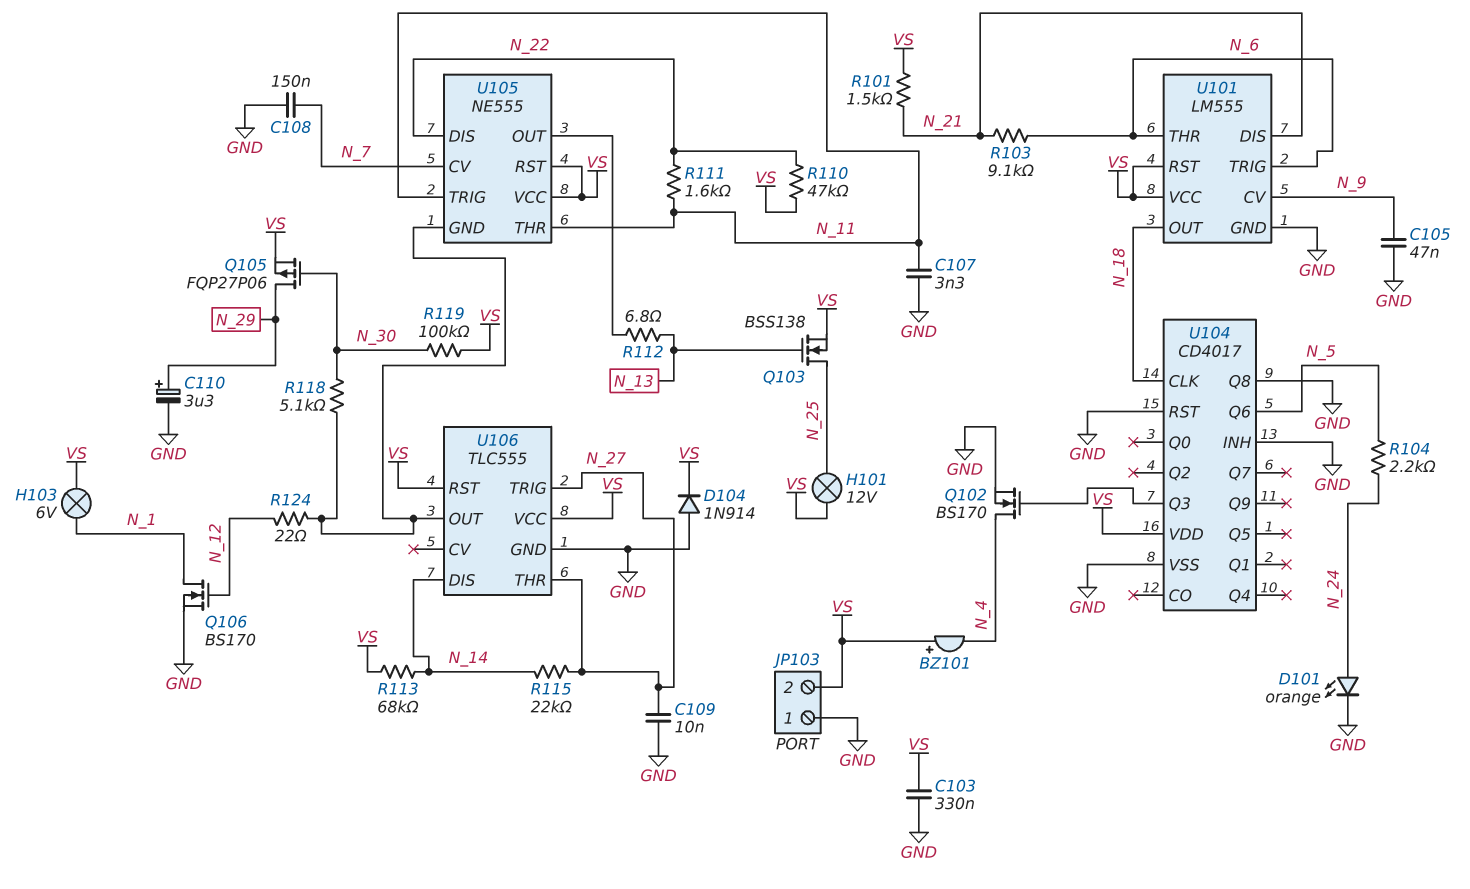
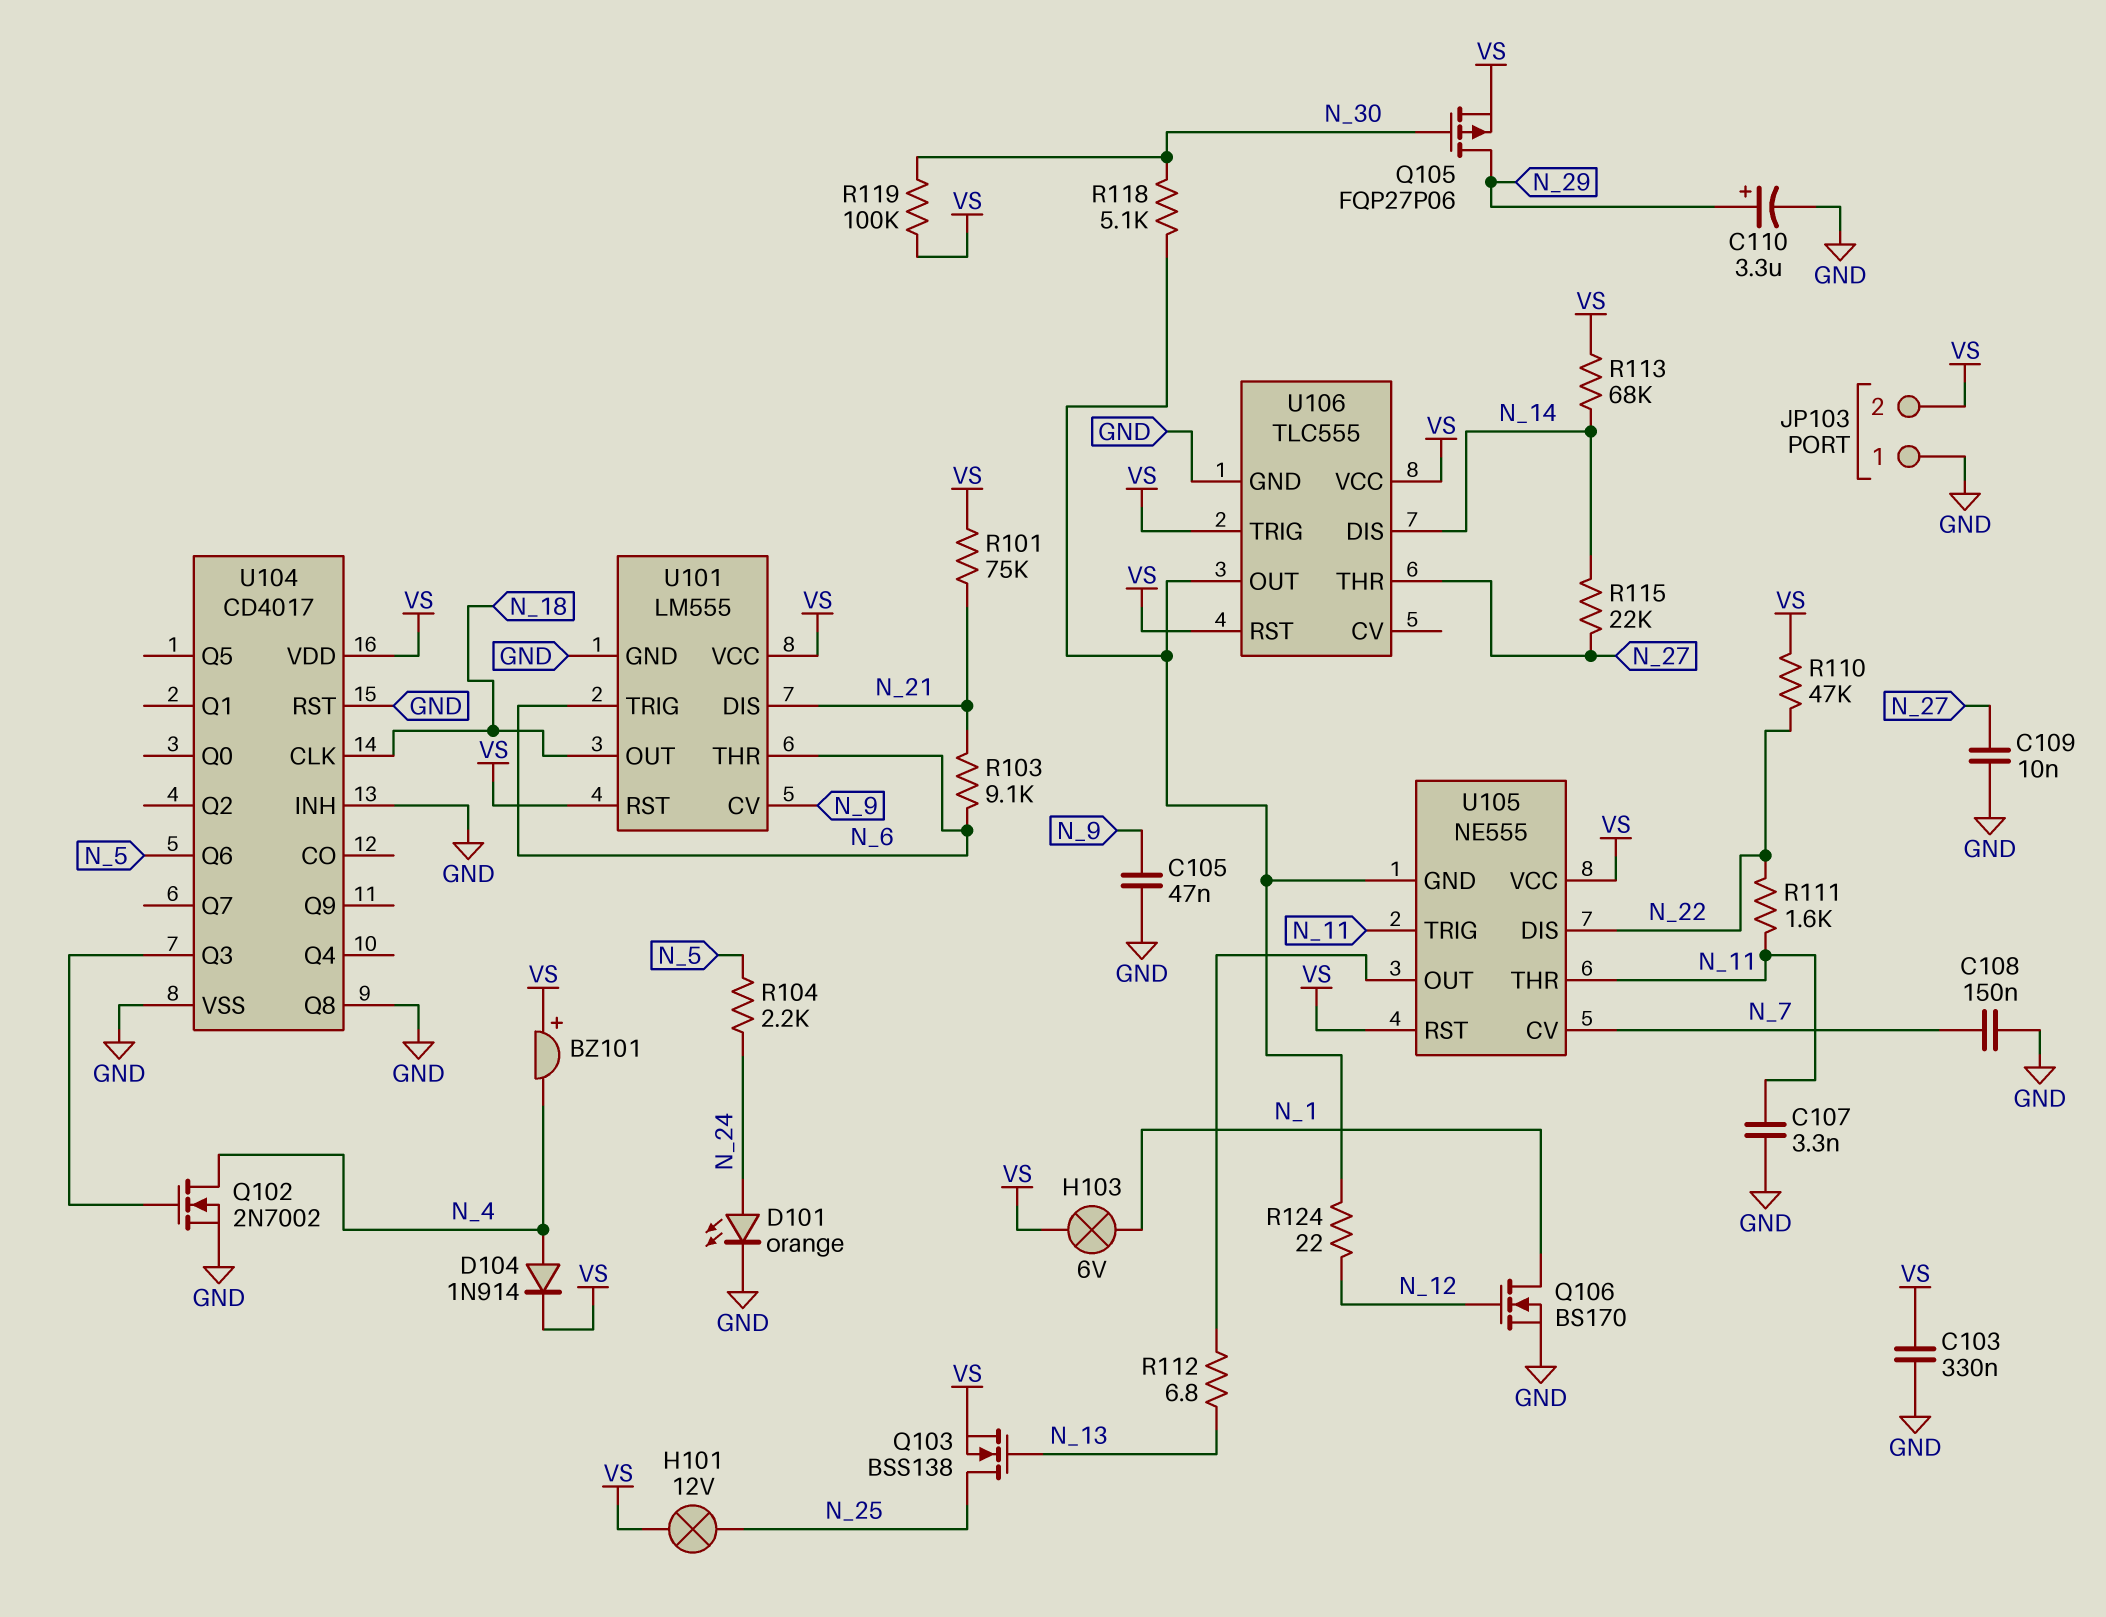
D104: diode 1N914 (A GND, K VS) -> diode 1N914 (A N_4, K VS)
Q102: NMOS BS170 (G U104/Q3, D N_4, S GND) -> NMOS 2N7002 (G U104/Q3, D N_4, S GND)
R101: 1.5k (N_21, VS) -> 75k (N_21, VS)
U106 pin TRIG: N_27 -> VS

